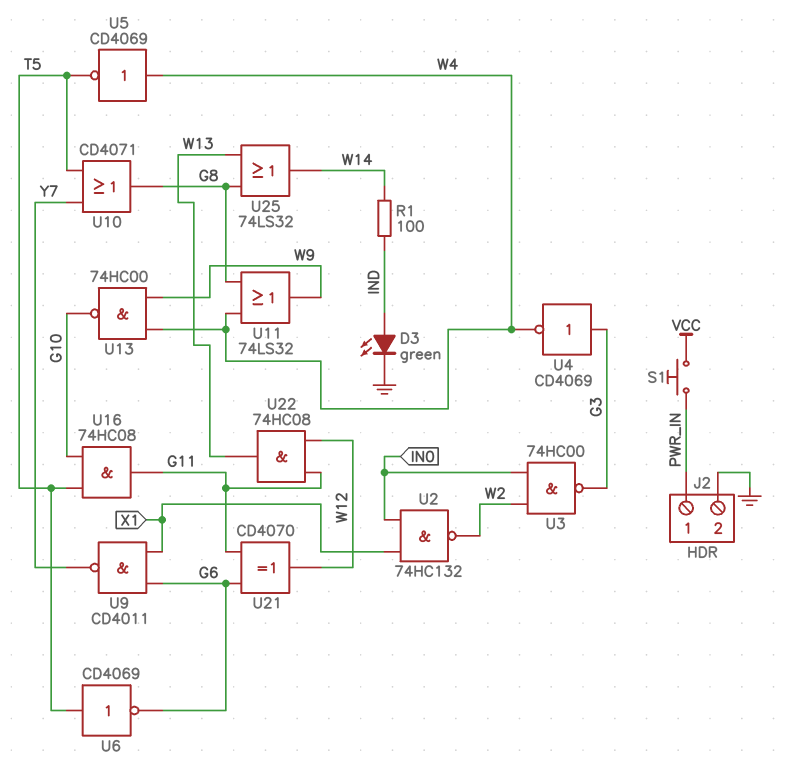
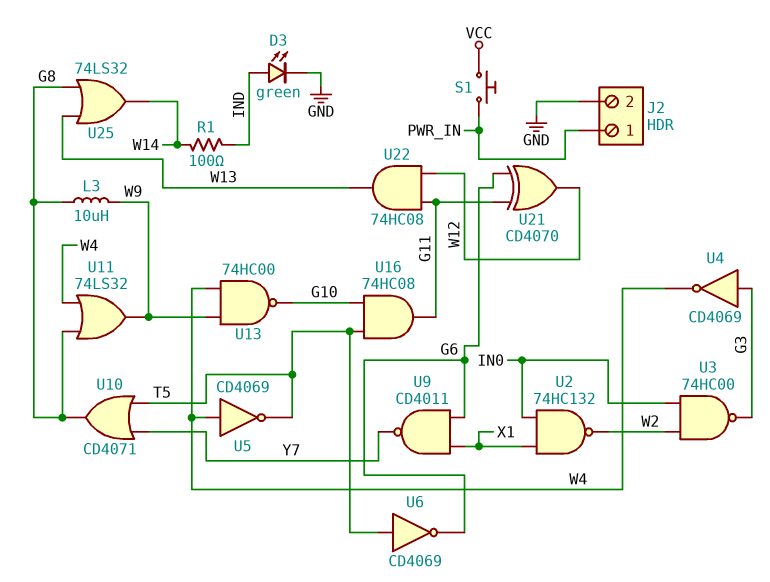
L3: none -> 10uH (G8, W9)

